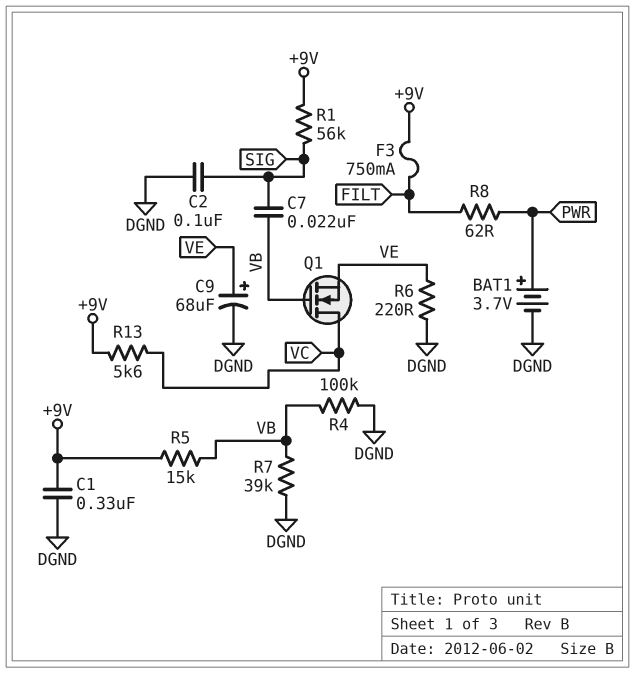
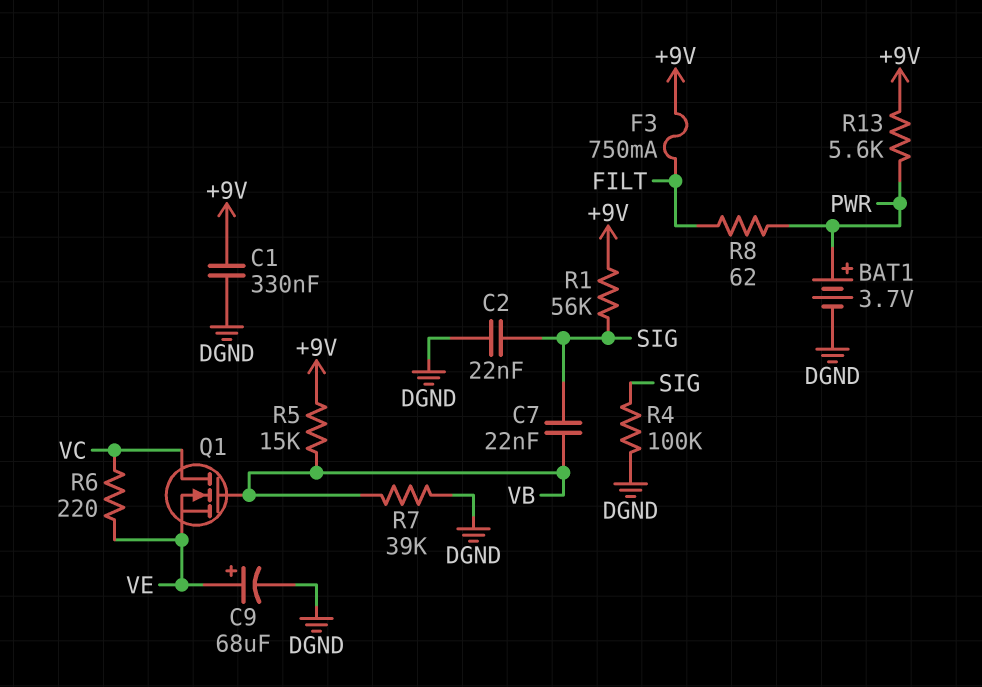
C2: 100nF (DGND, SIG) -> 22nF (DGND, SIG)
R4: 100k (DGND, VB) -> 100k (DGND, SIG)
R6: 220 (DGND, VE) -> 220 (VC, VE)
R13: 5.6k (+9V, VC) -> 5.6k (+9V, PWR)

